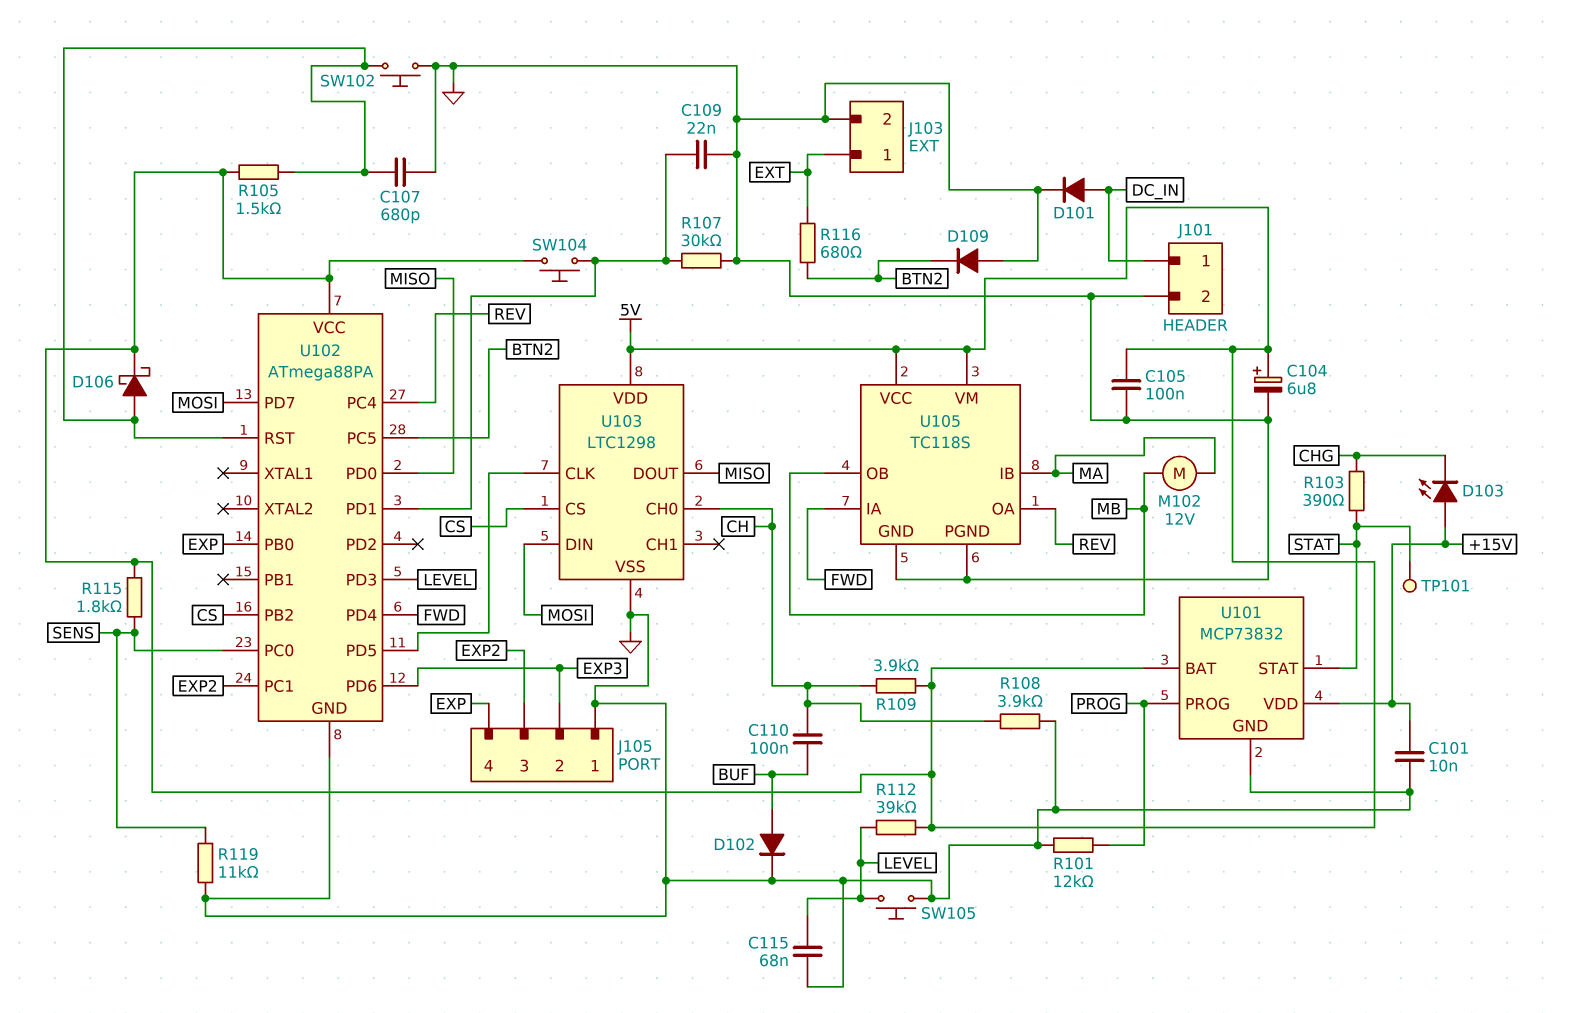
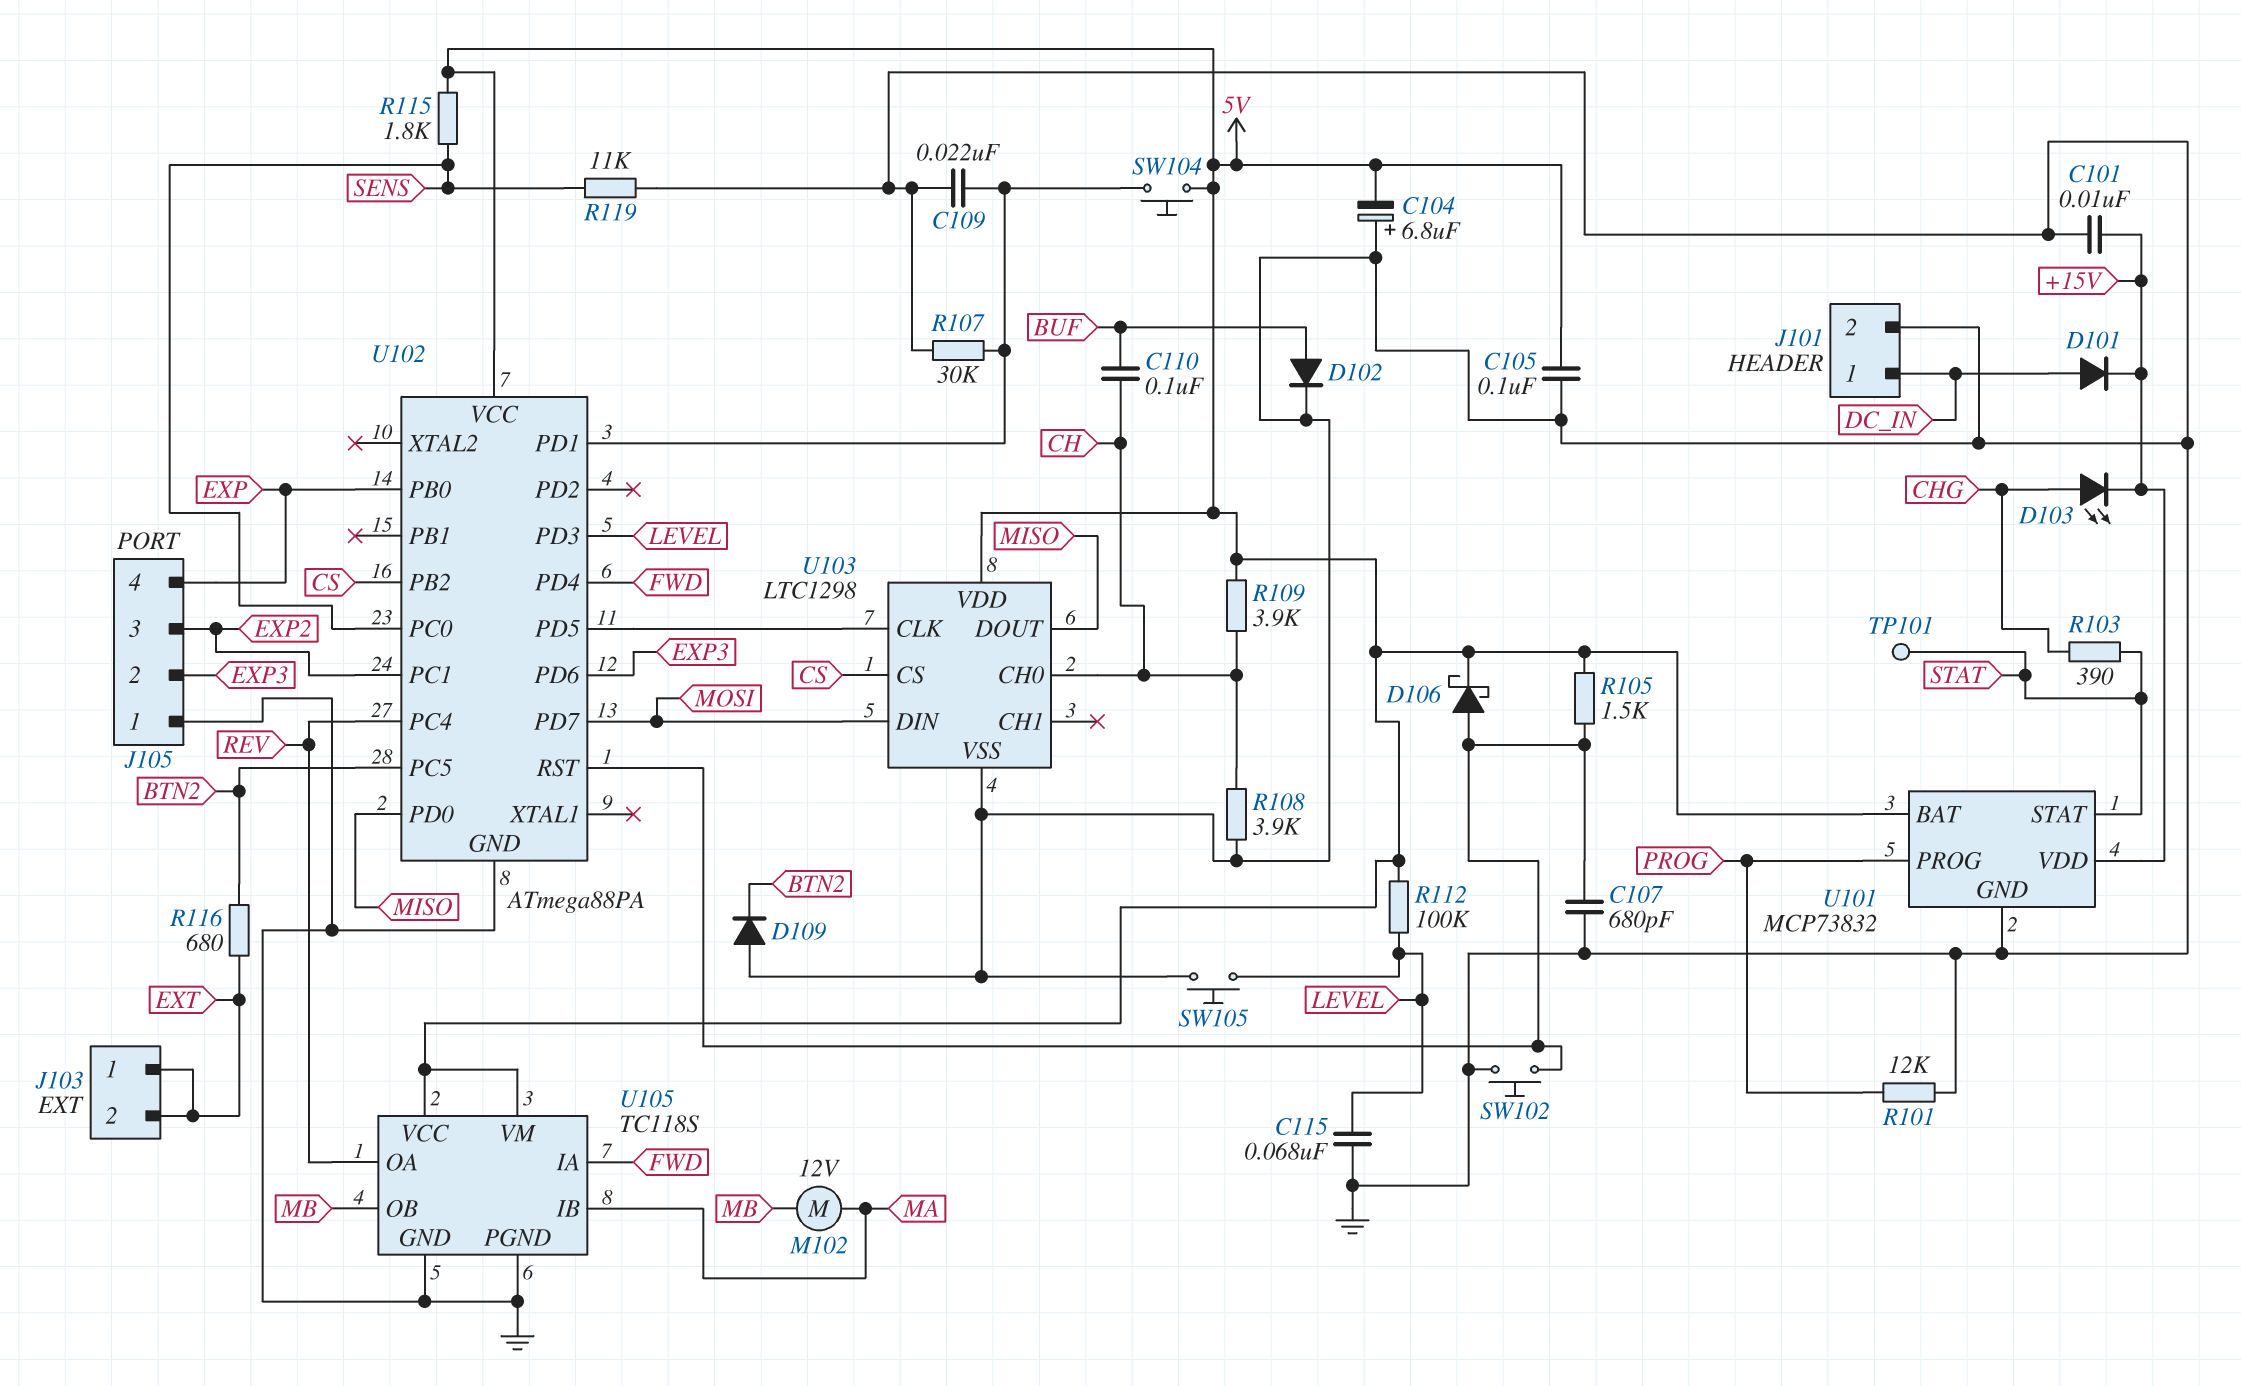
C104: 6.8uF (plus 5V, minus GND) -> 6.8uF (plus GND, minus 5V)
D101: diode (A DC_IN, K GND) -> diode (A DC_IN, K +15V)
D103: LED (A +15V, K CHG) -> LED (A CHG, K +15V)
J103 pin 2: GND -> EXT
R112: 39k (5V, LEVEL) -> 100k (5V, LEVEL)

